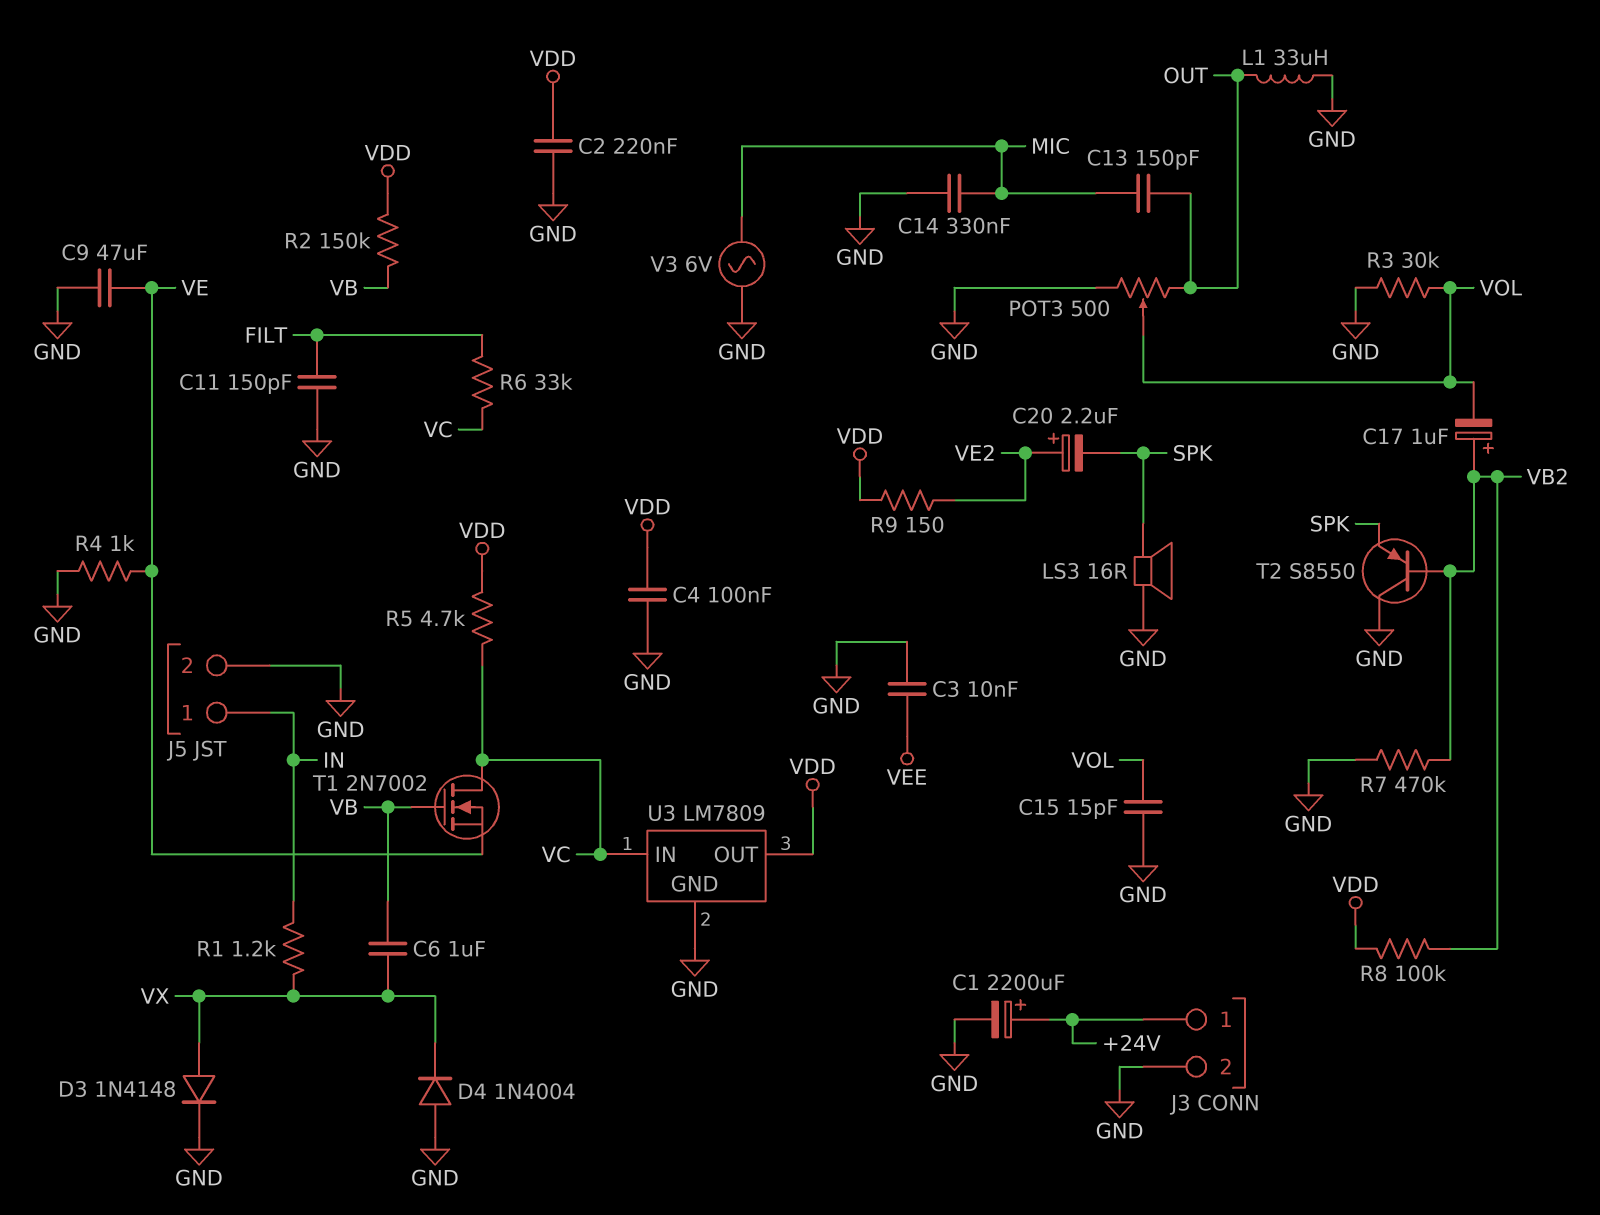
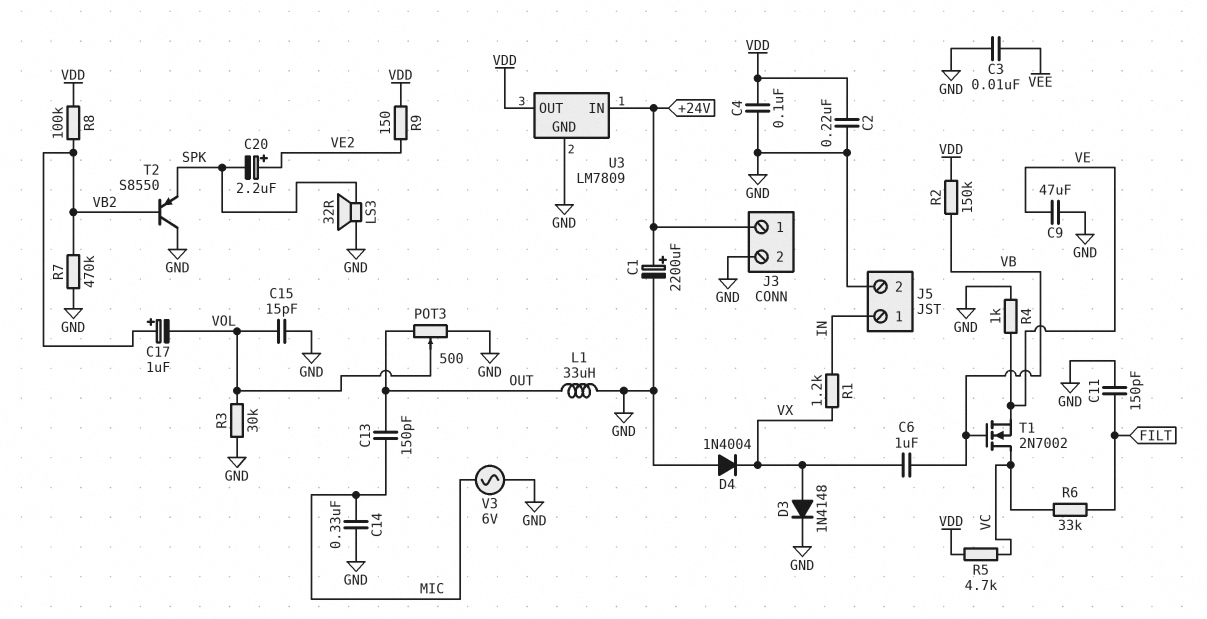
LS3: speaker 16R (GND, SPK) -> speaker 32R (GND, SPK)
U3 pin IN: VC -> +24V

